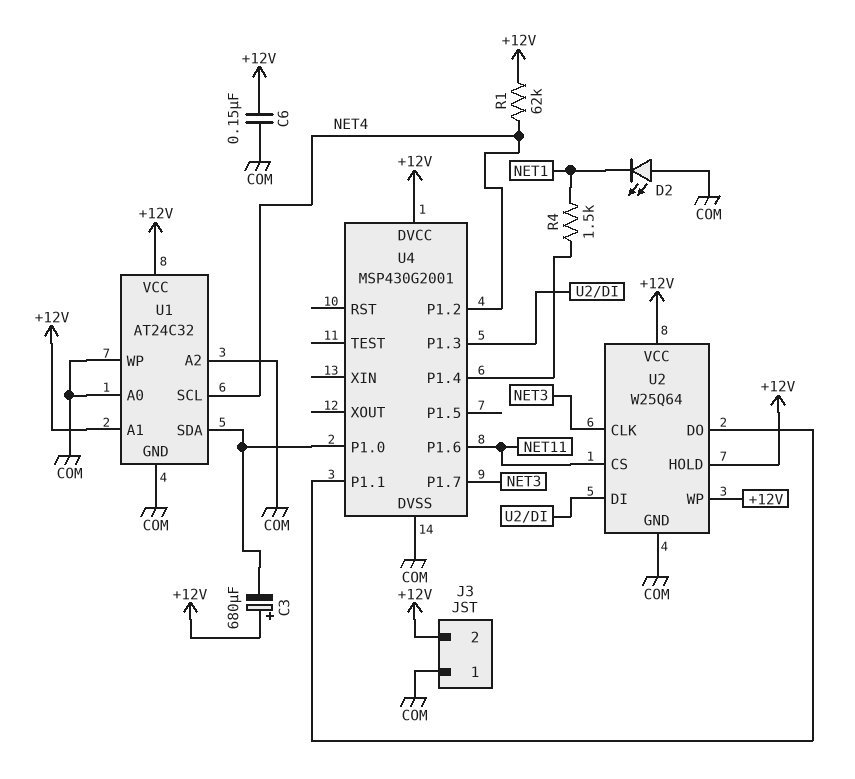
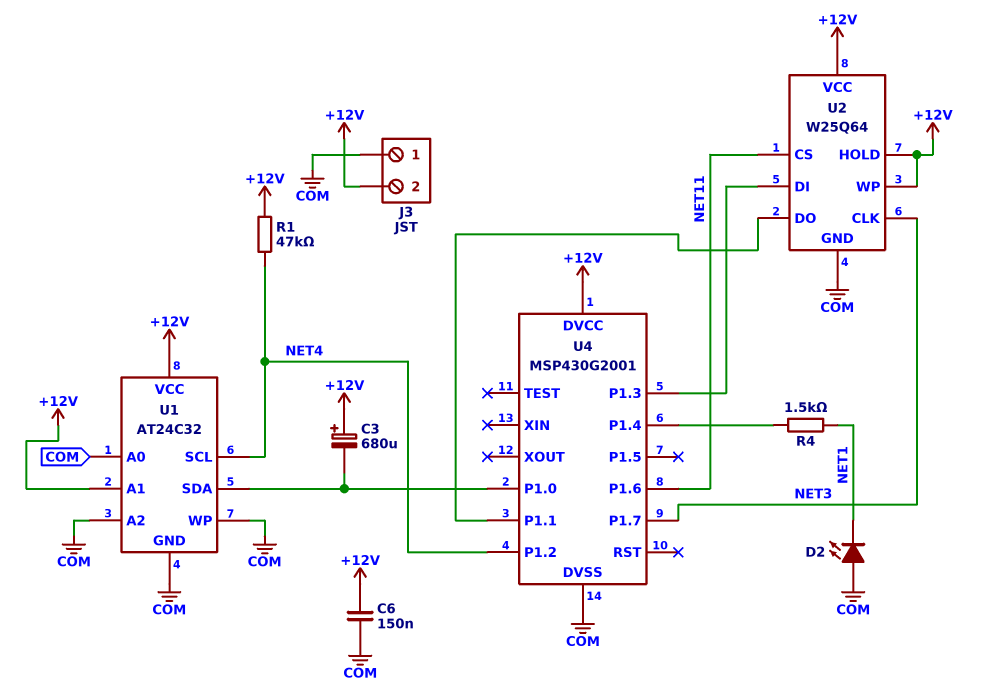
R1: 62k (+12V, NET4) -> 47k (+12V, NET4)

